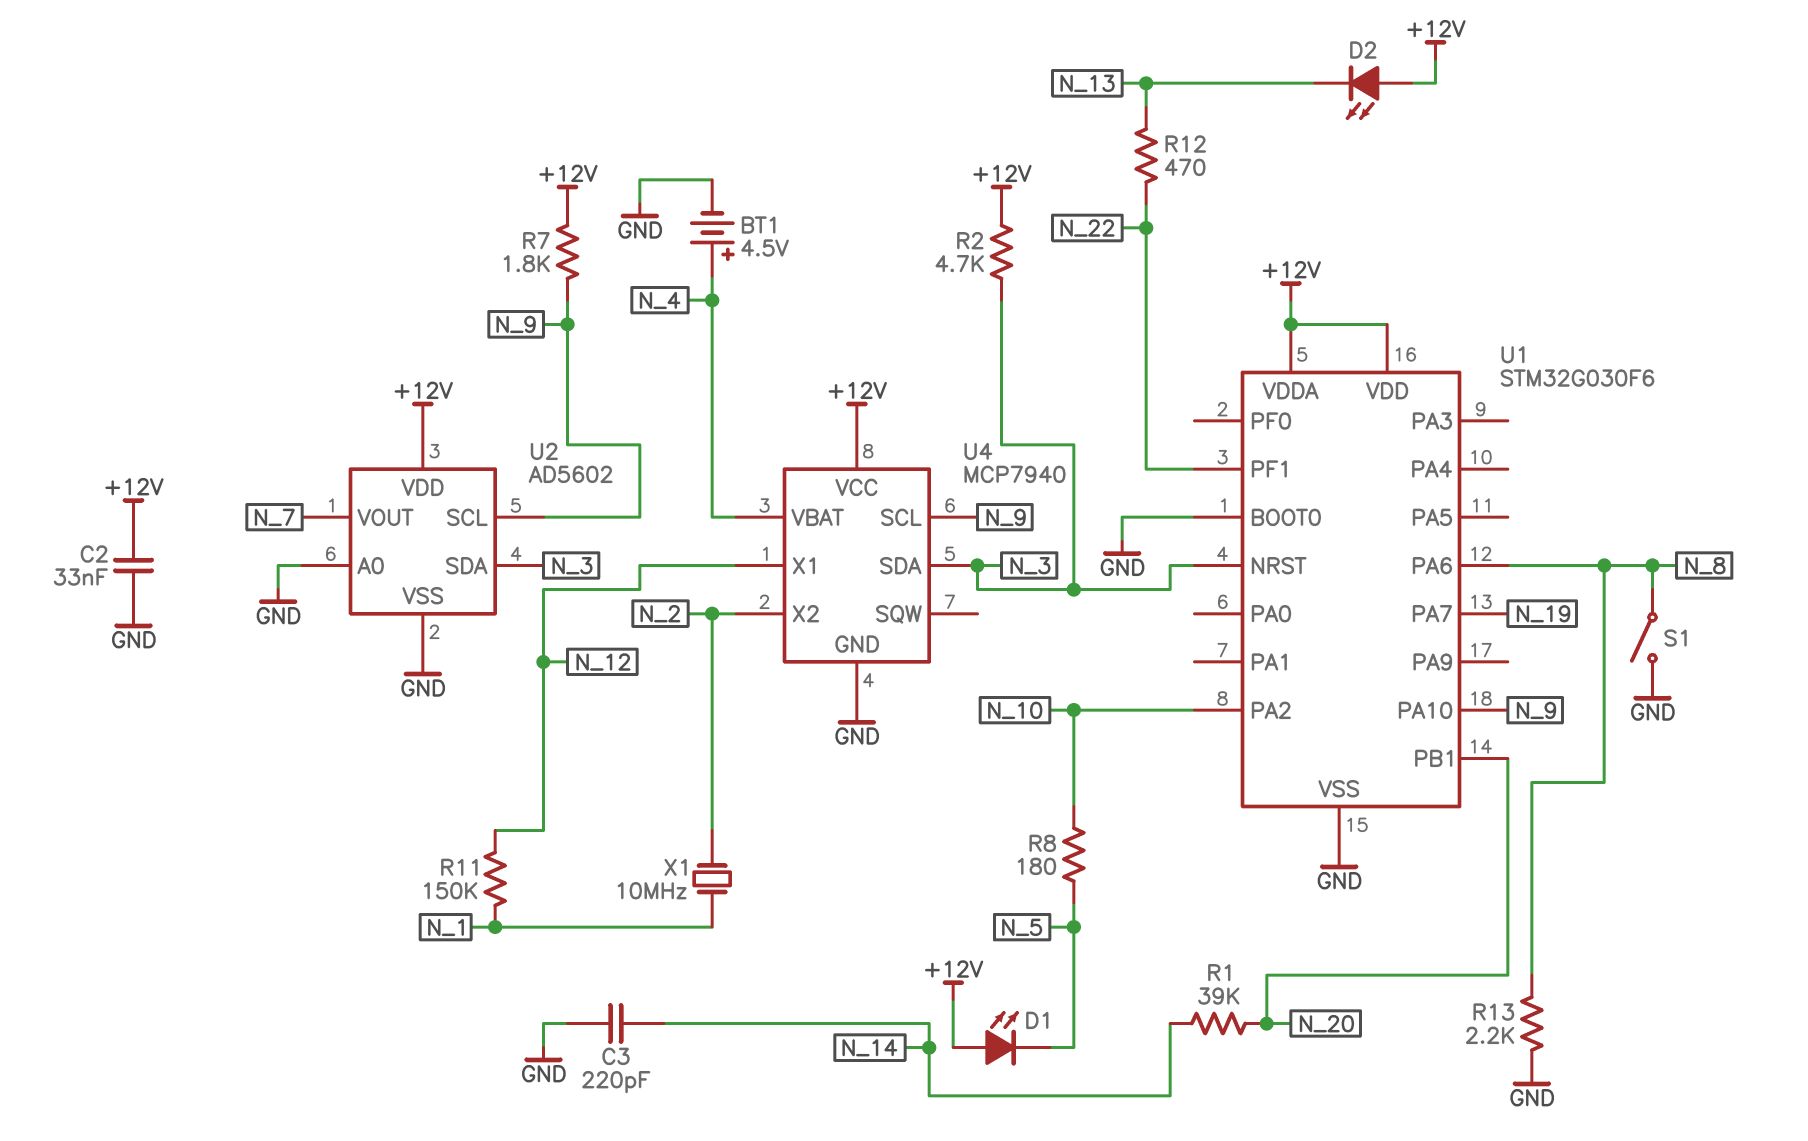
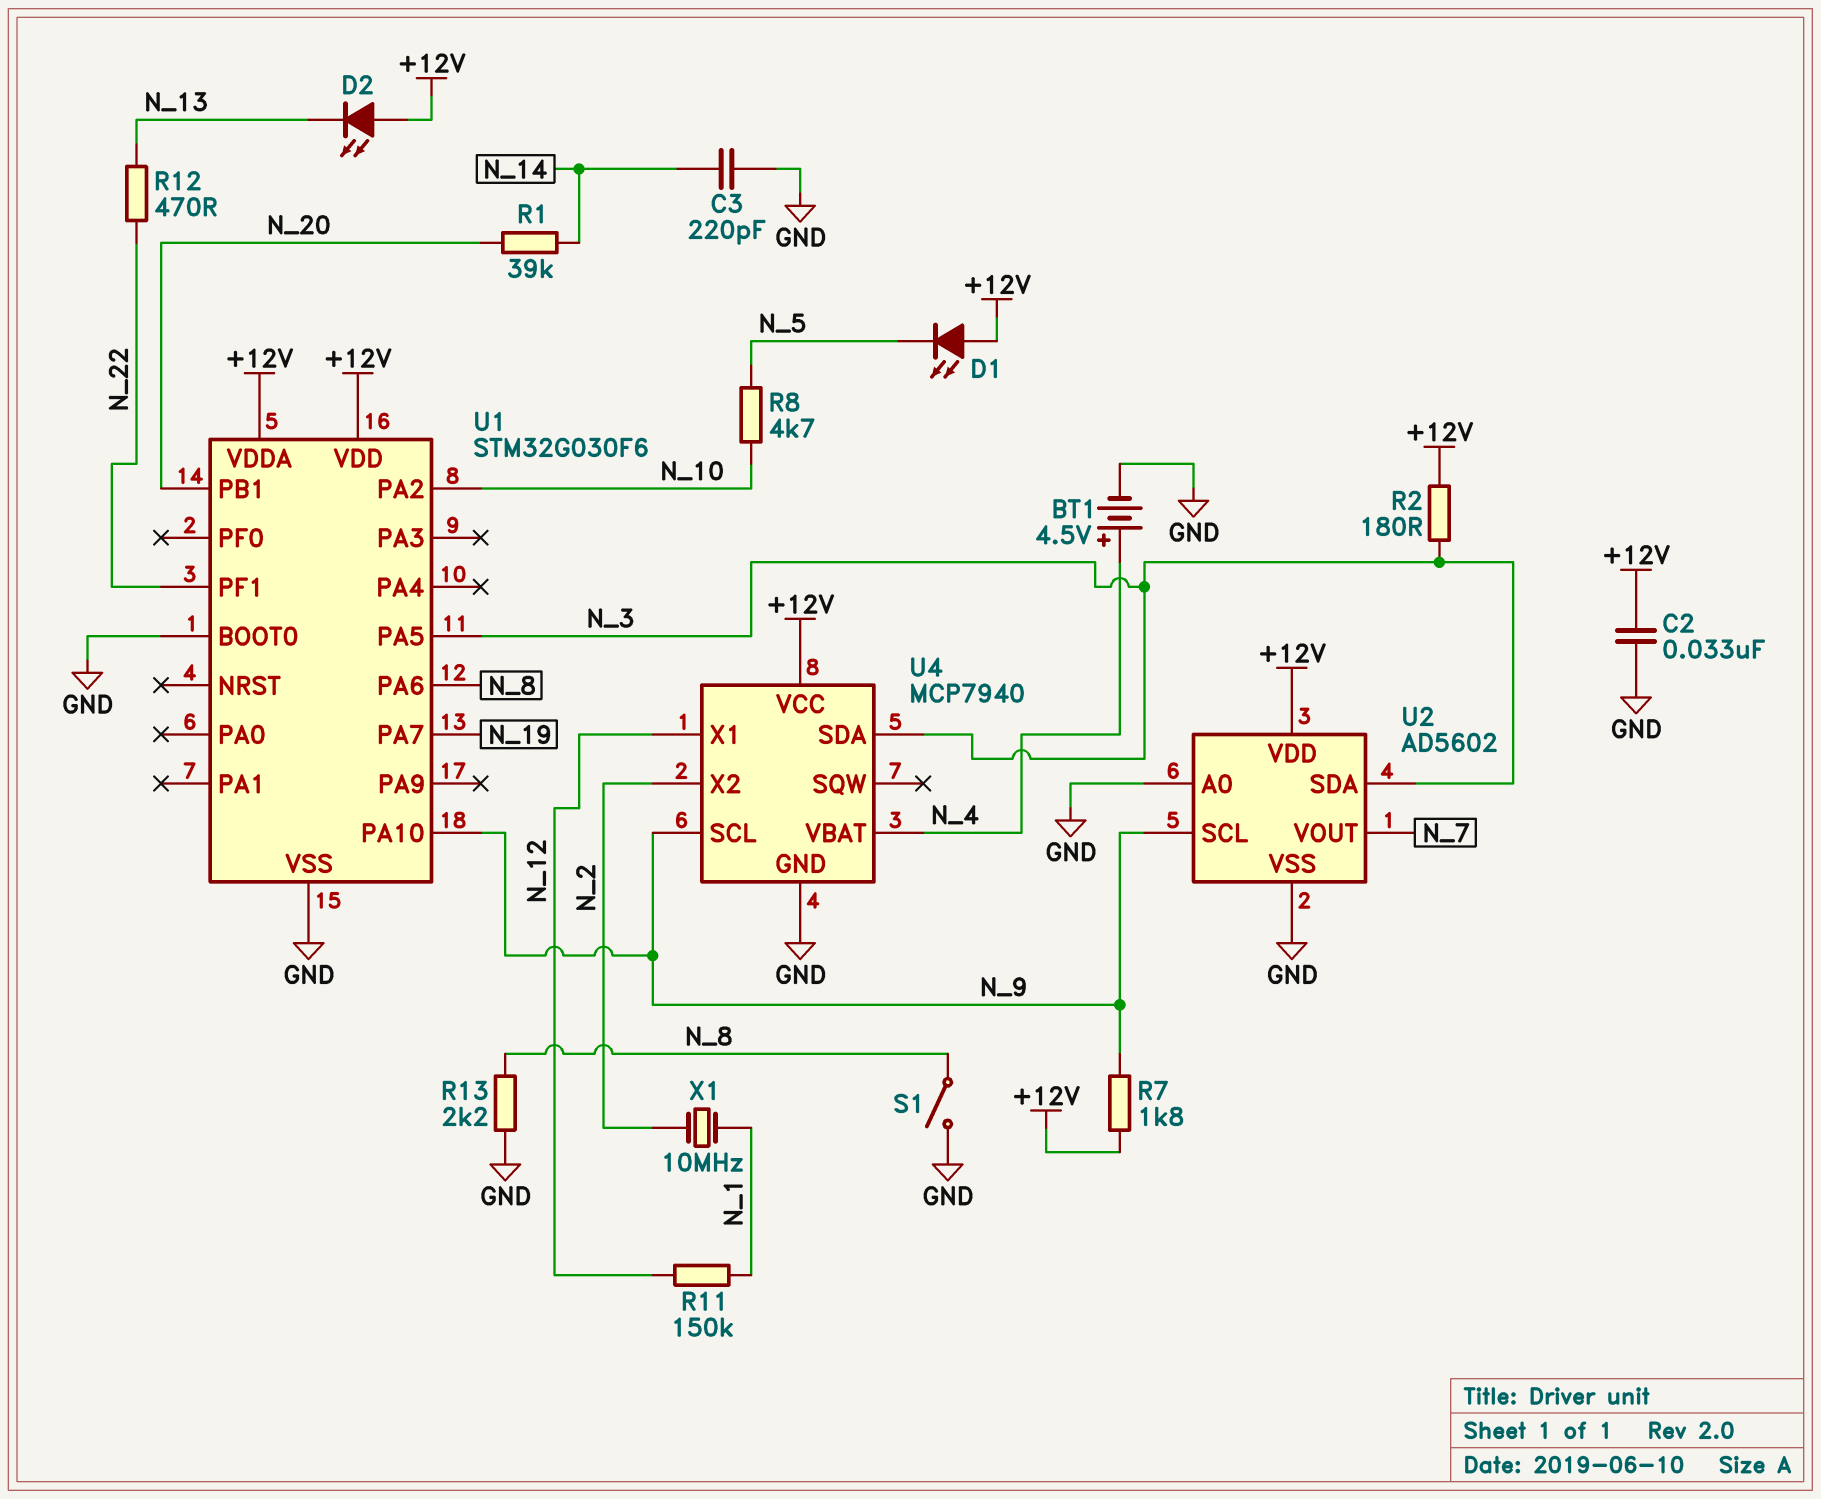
R2: 4.7k (+12V, N_3) -> 180 (+12V, N_3)
R8: 180 (N_5, N_10) -> 4.7k (N_5, N_10)
U1 pin NRST: N_3 -> none
U1 pin PA5: none -> N_3

